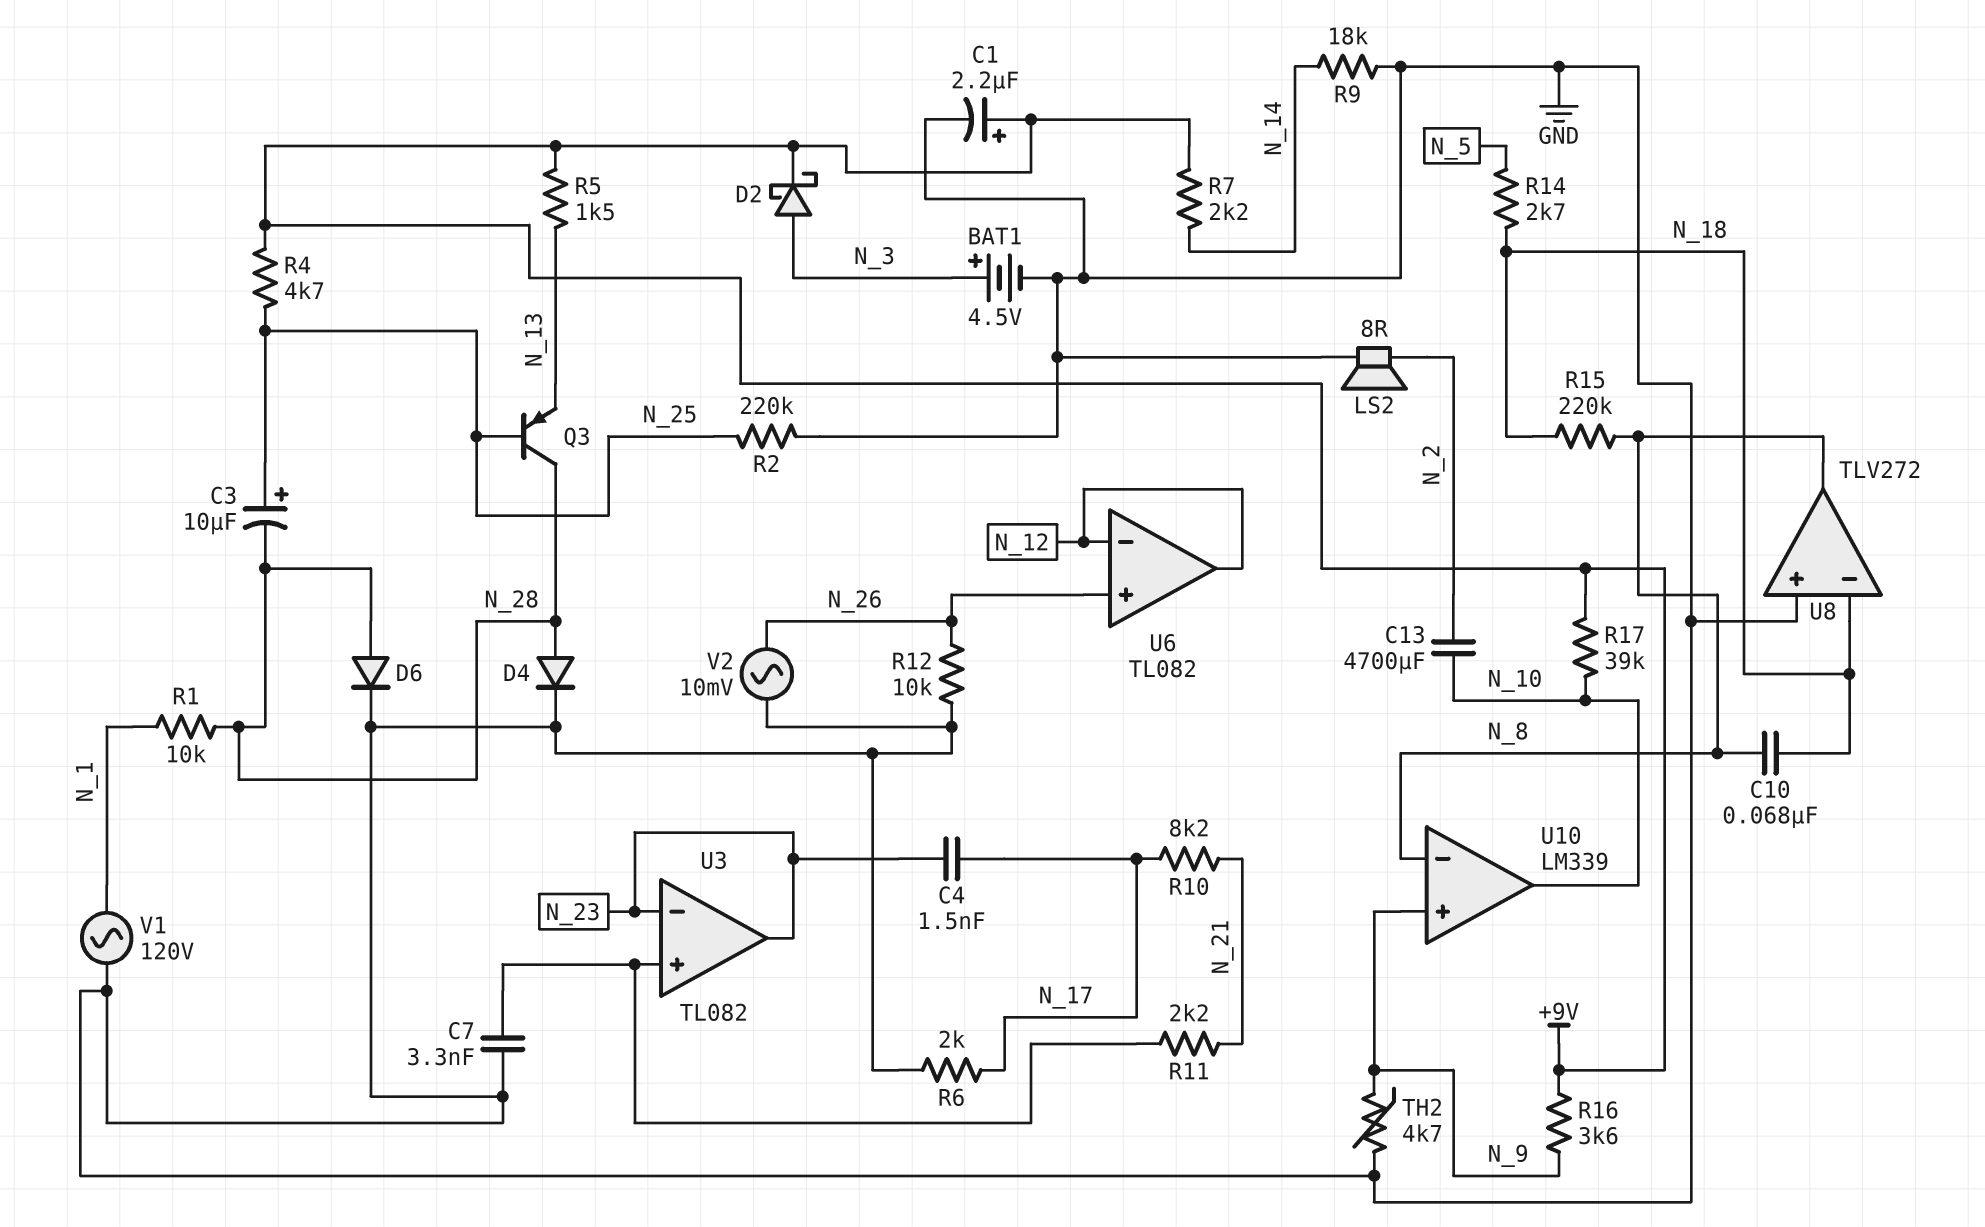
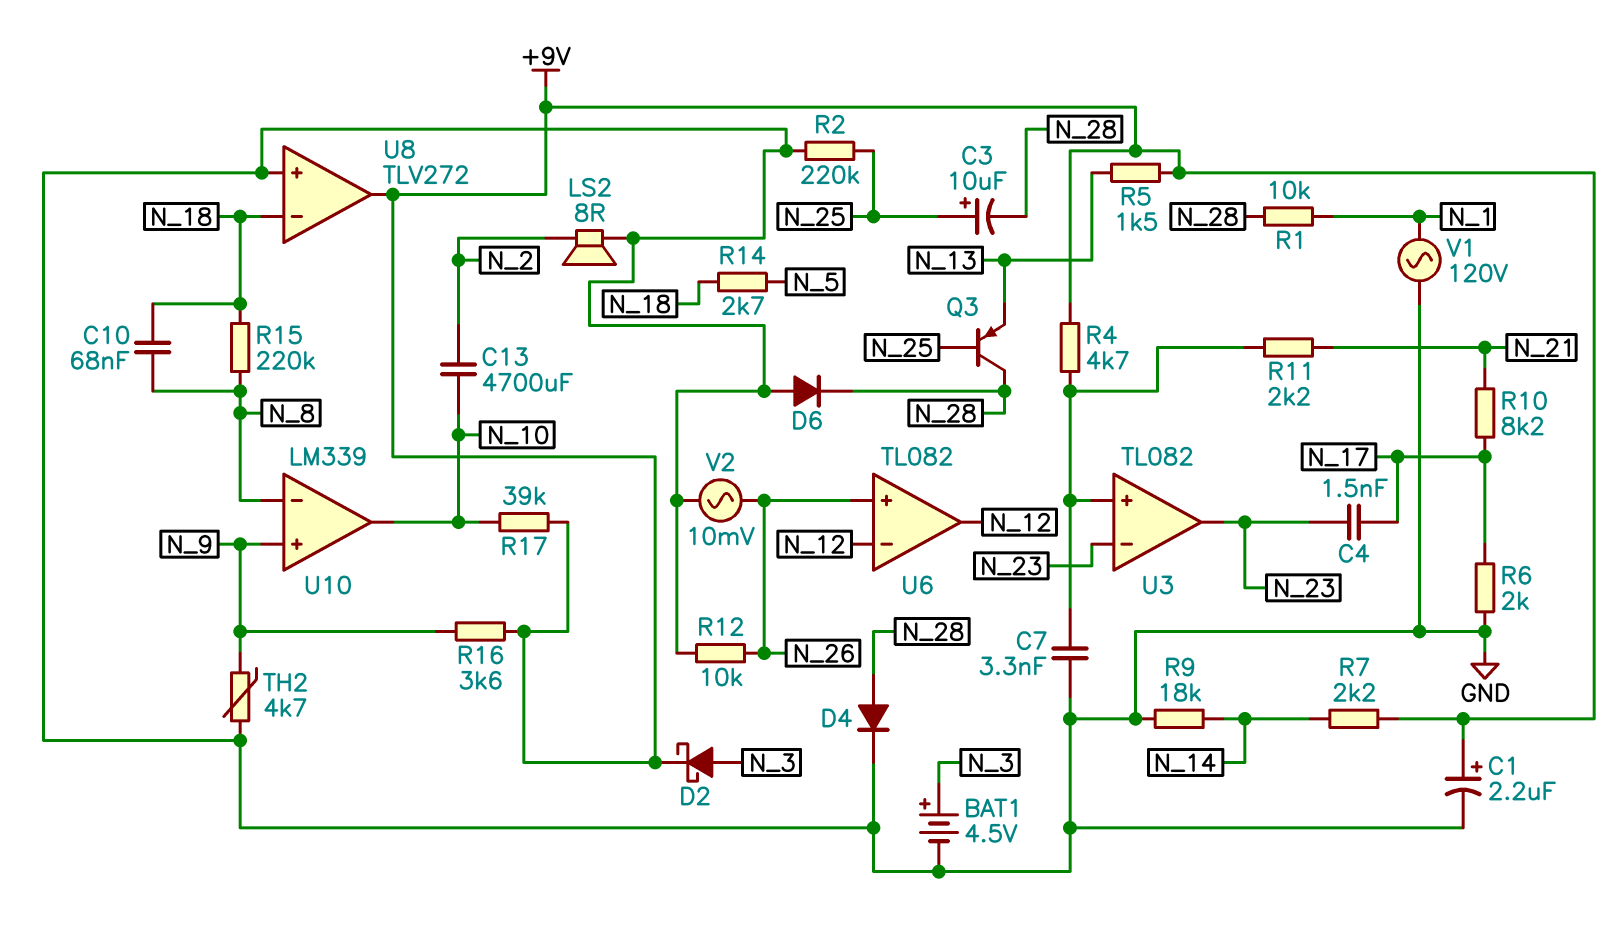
D6: diode (A N_28, K GND) -> diode (A GND, K N_28)
R4: 4.7k (+9V, N_25) -> 4.7k (+9V, U3/in+)
U8 pin out: N_8 -> +9V

